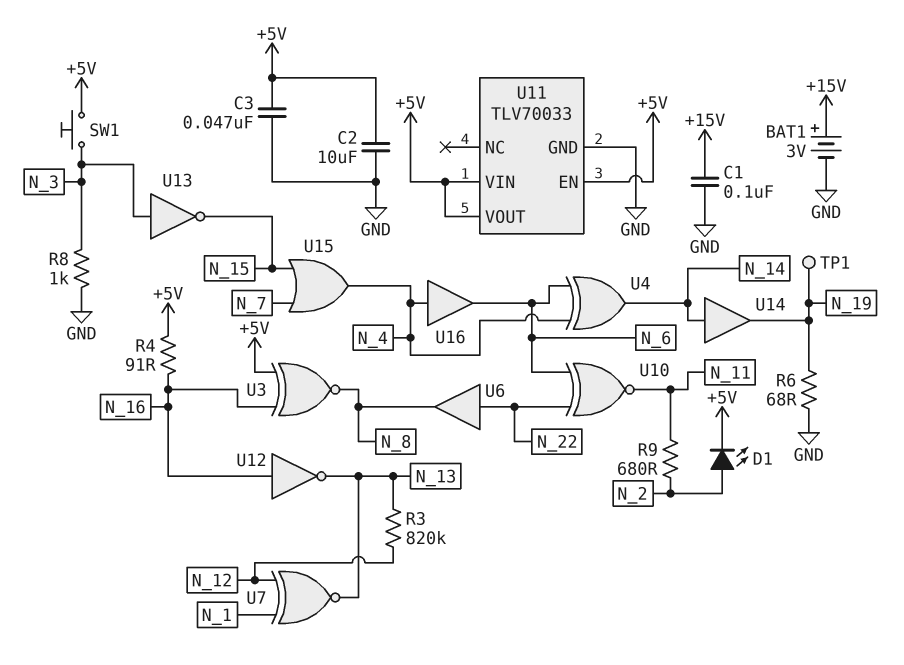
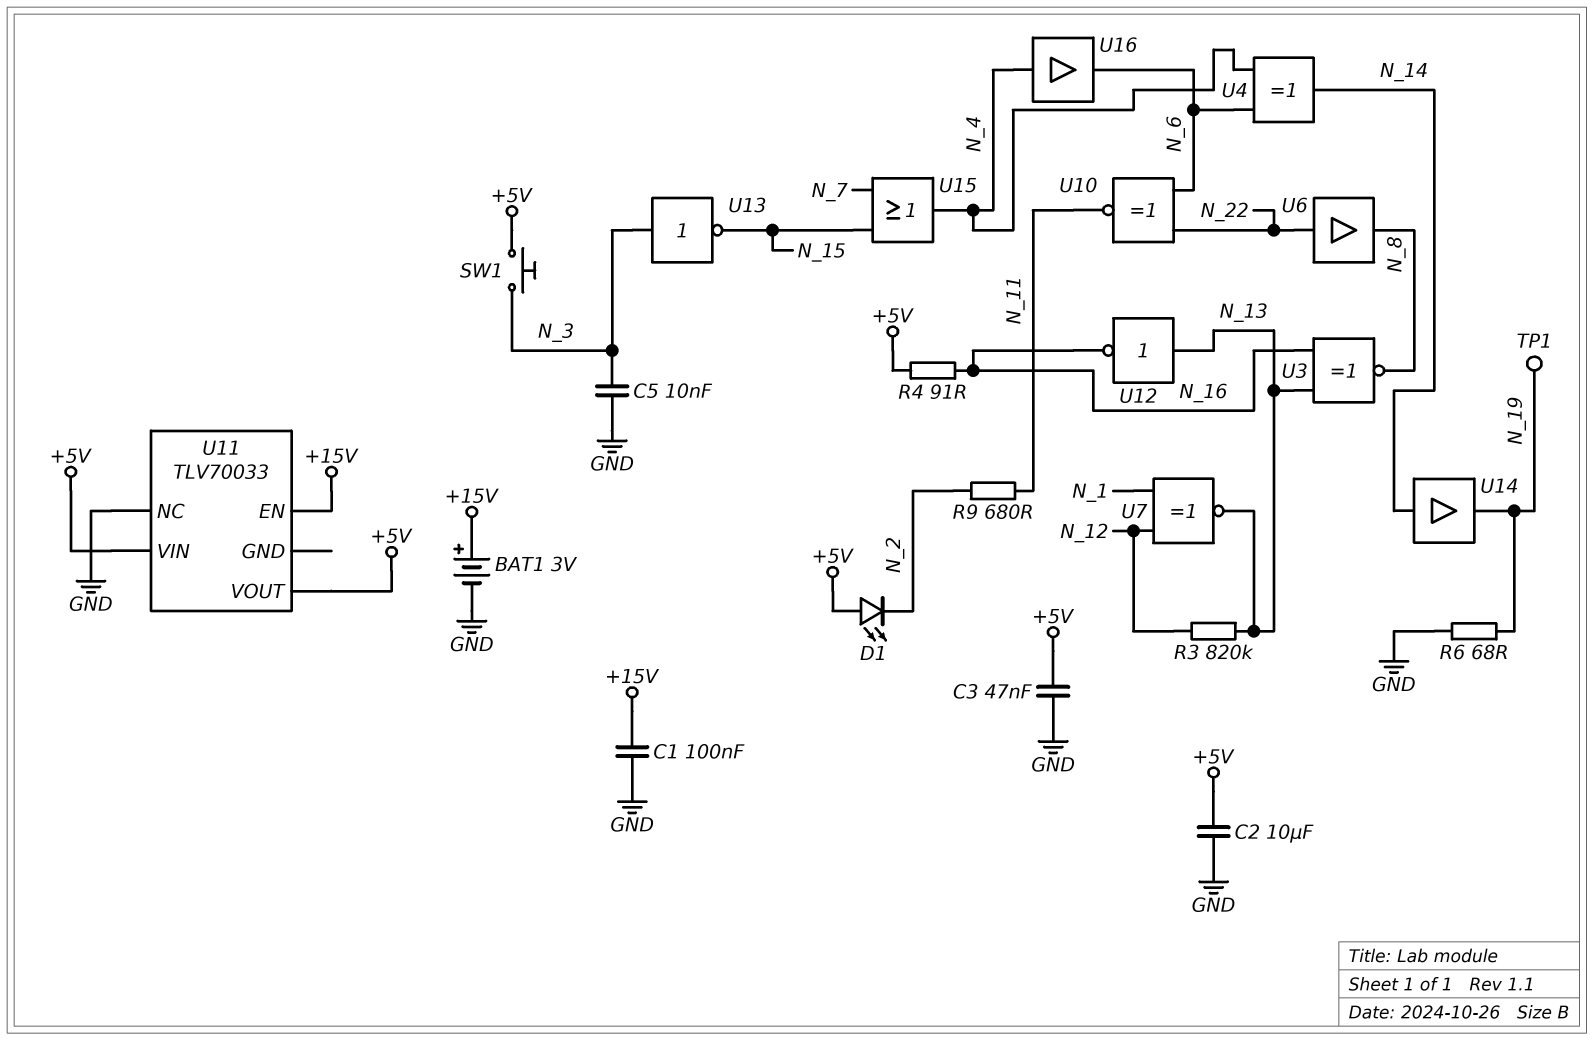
C5: none -> 10nF (GND, N_3)
D1: LED (A N_2, K +5V) -> LED (A +5V, K N_2)
R8: 1k (GND, N_3) -> none
U3: XNOR (in +5V, in N_16, out N_8) -> XNOR (in N_13, in N_16, out N_8)
U11 pin EN: +5V -> +15V
U11 pin GND: GND -> none
U11 pin NC: none -> GND
U12: NOT (in N_16, out N_13) -> NOT (in N_13, out N_16)

